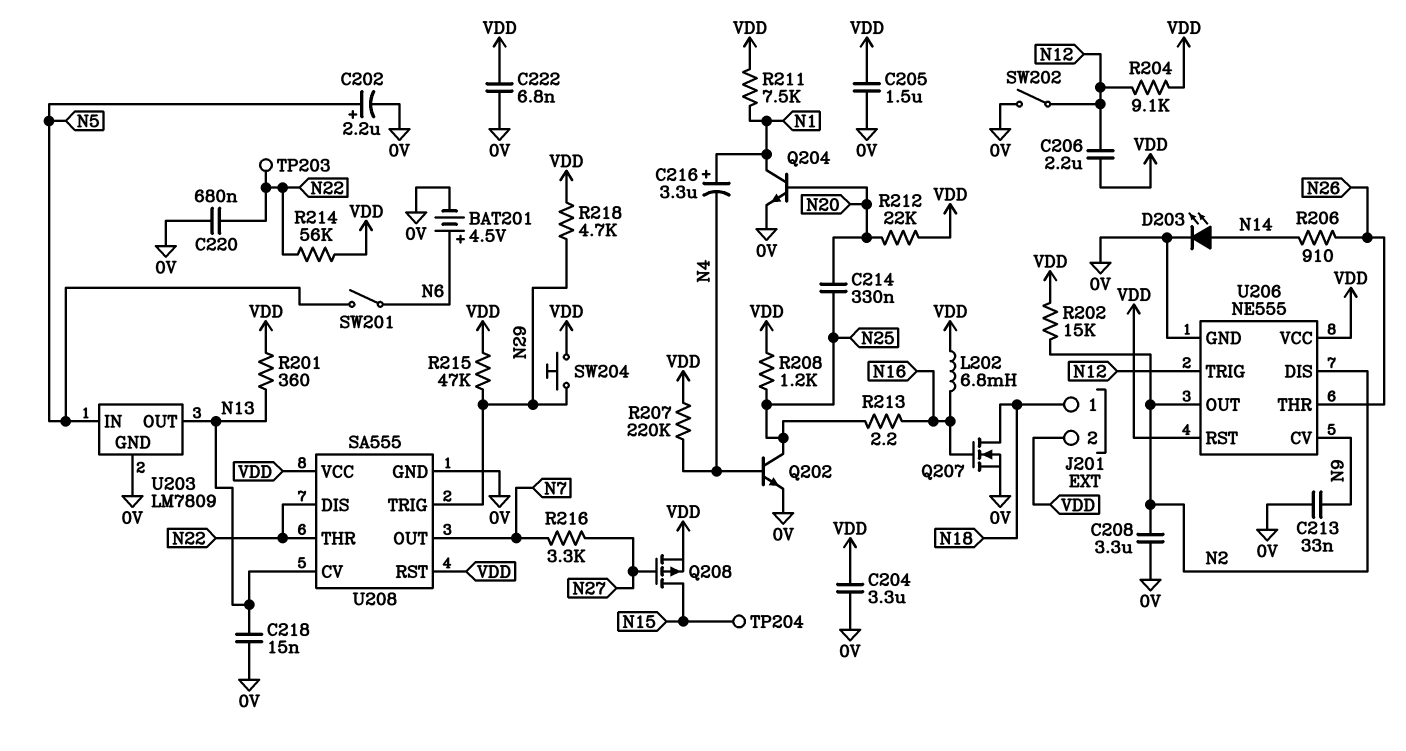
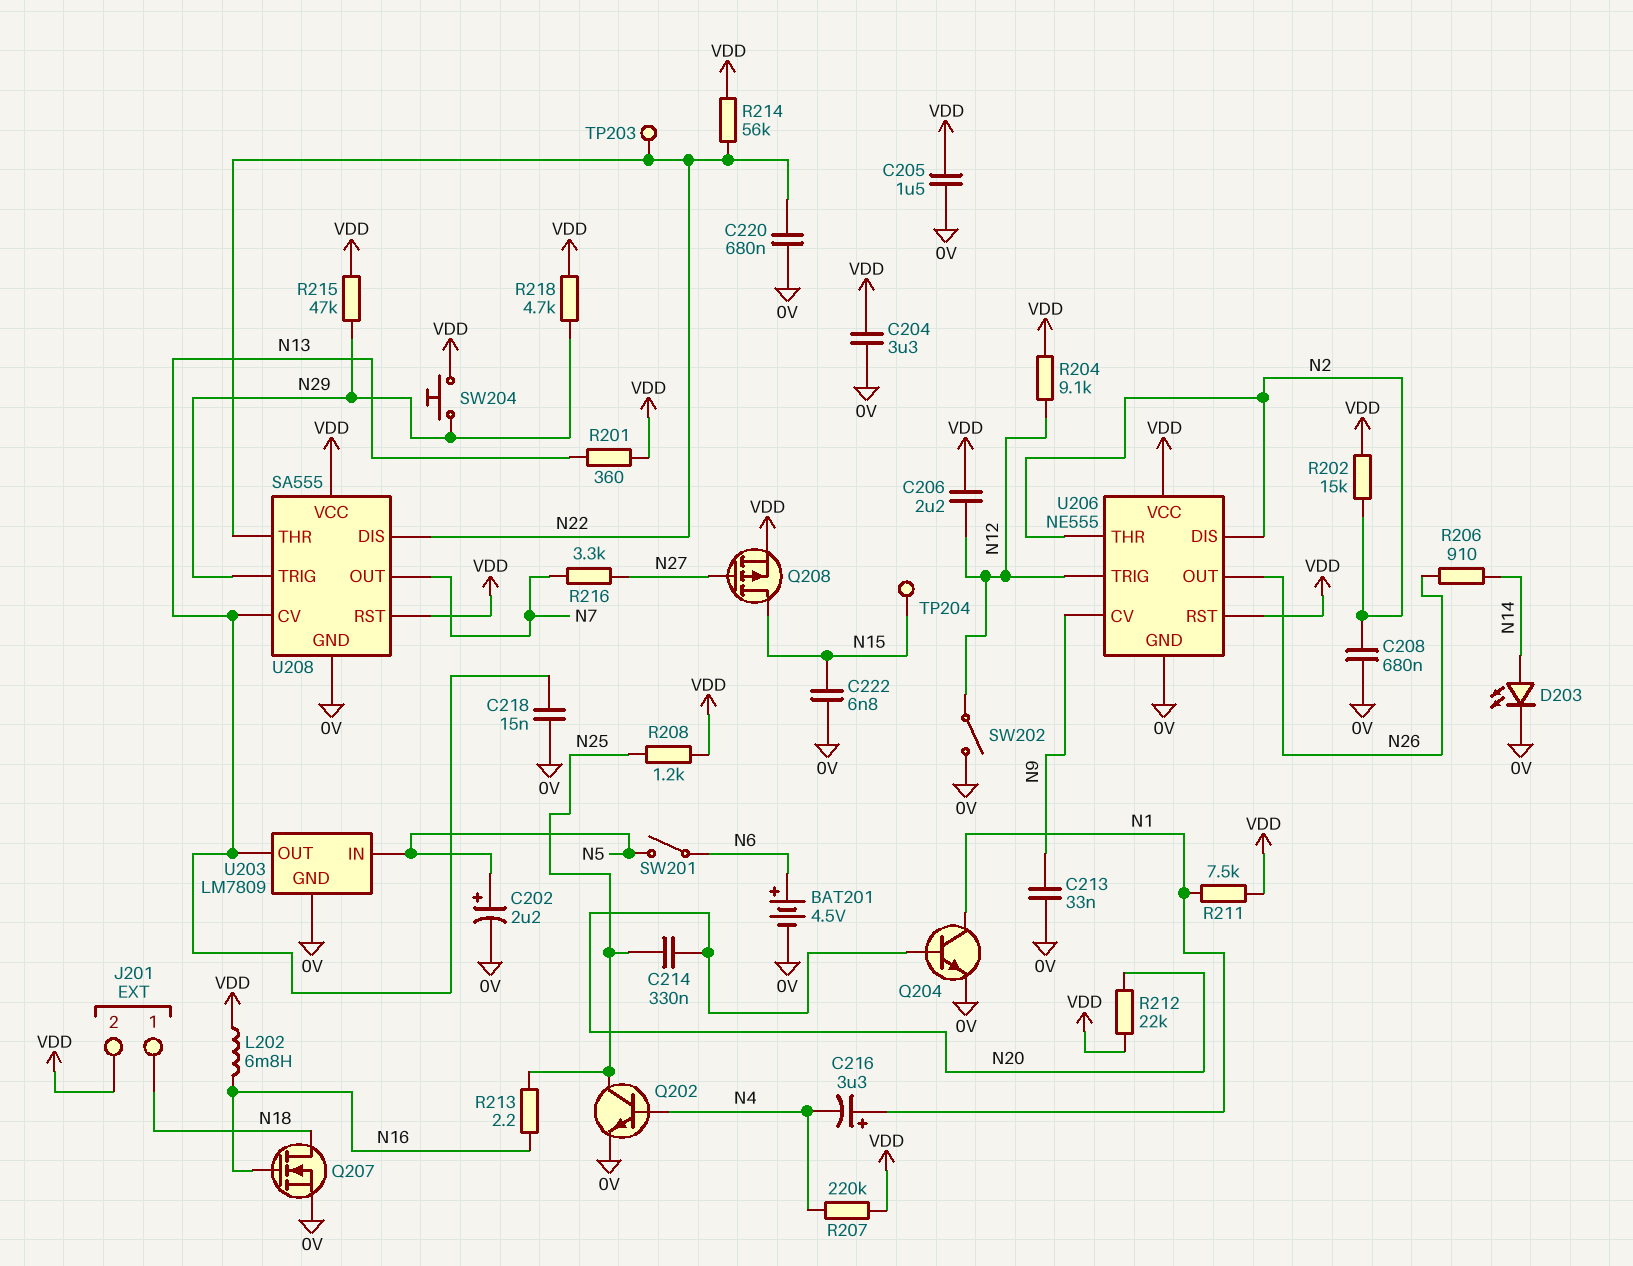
C208: 3.3uF (0V, N2) -> 680nF (0V, N2)
C222: 6.8nF (0V, VDD) -> 6.8nF (0V, N15)
U206 pin OUT: N2 -> N26
U206 pin THR: N26 -> N2

